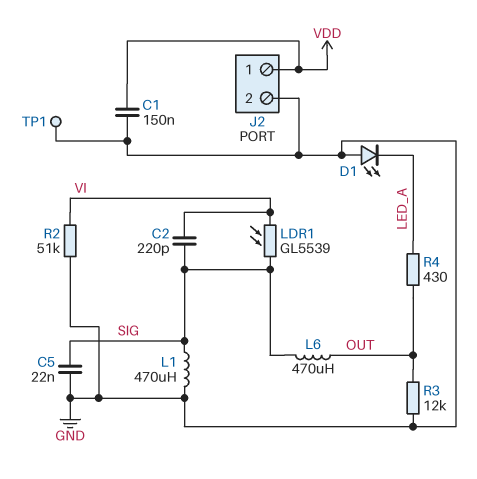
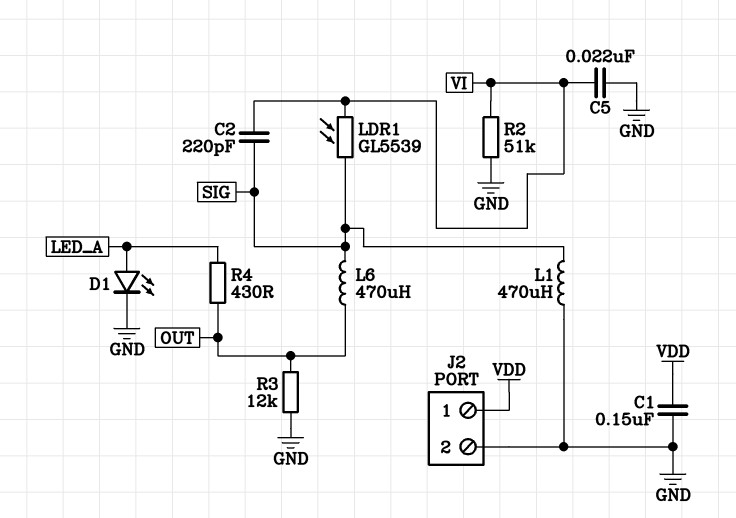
C5: 22nF (GND, SIG) -> 22nF (GND, VI)
D1: LED (A GND, K LED_A) -> LED (A LED_A, K GND)
TP1: test point (GND) -> none

